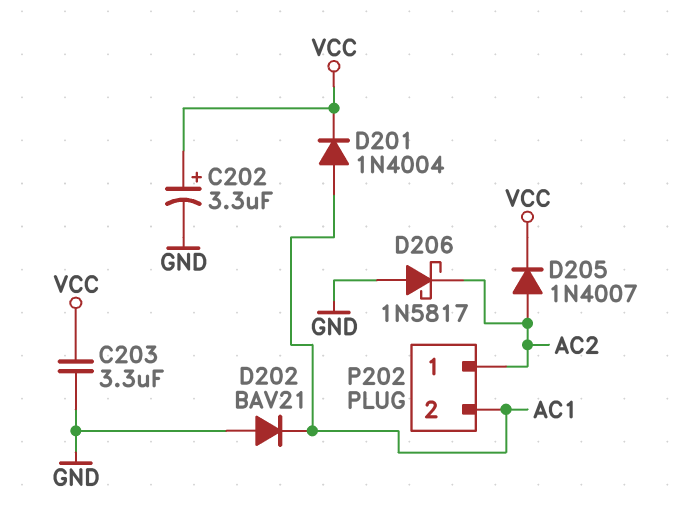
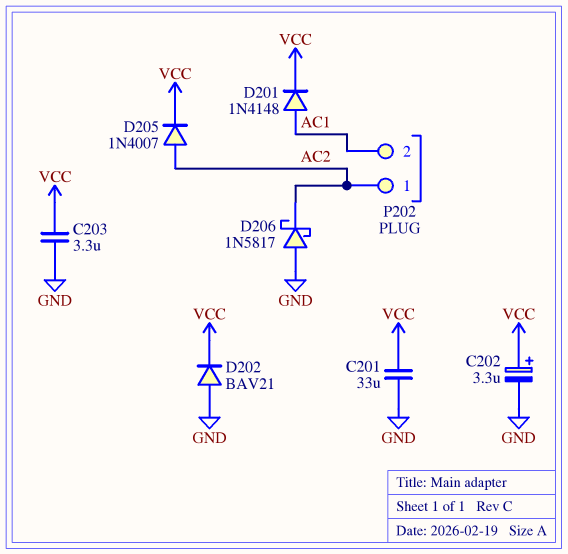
C201: none -> 33uF (GND, VCC)
D201: diode 1N4004 (A AC1, K VCC) -> diode 1N4148 (A AC1, K VCC)
D202: diode BAV21 (A GND, K AC1) -> diode BAV21 (A GND, K VCC)

